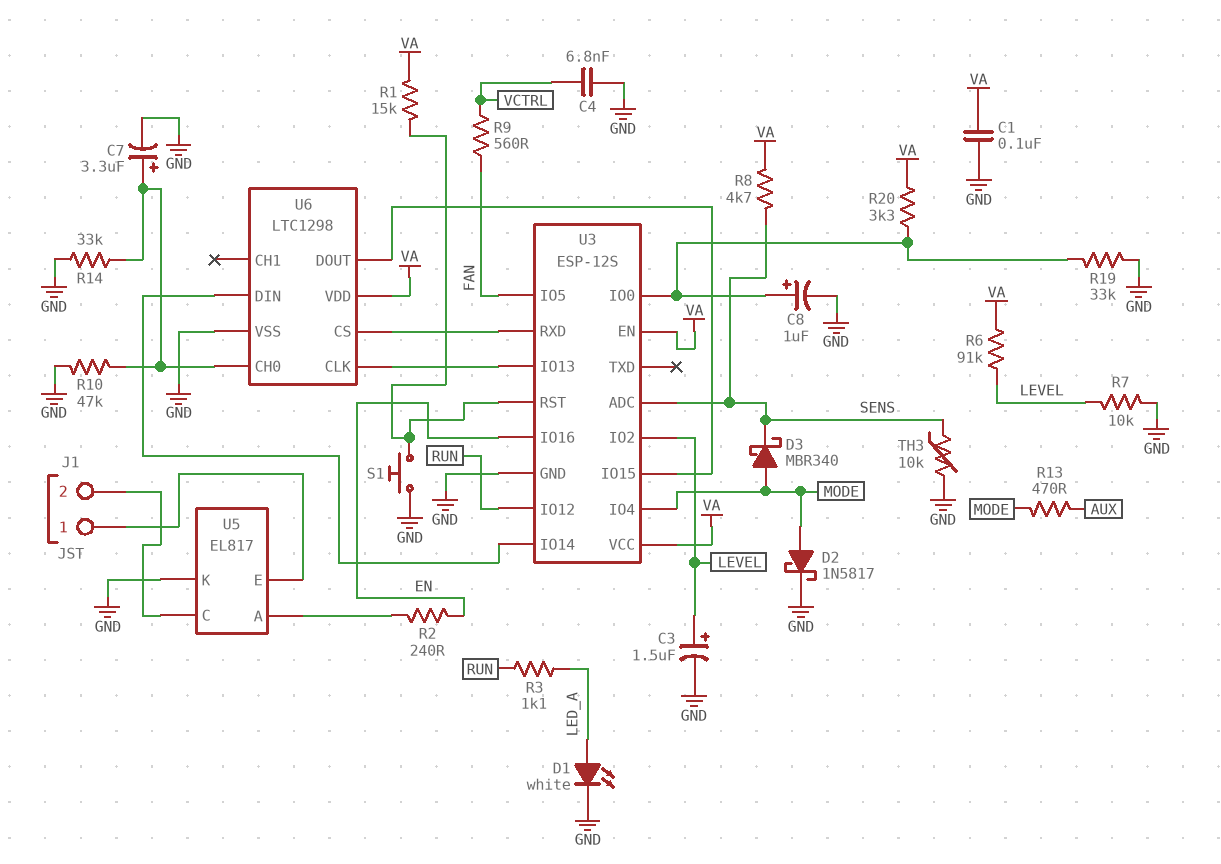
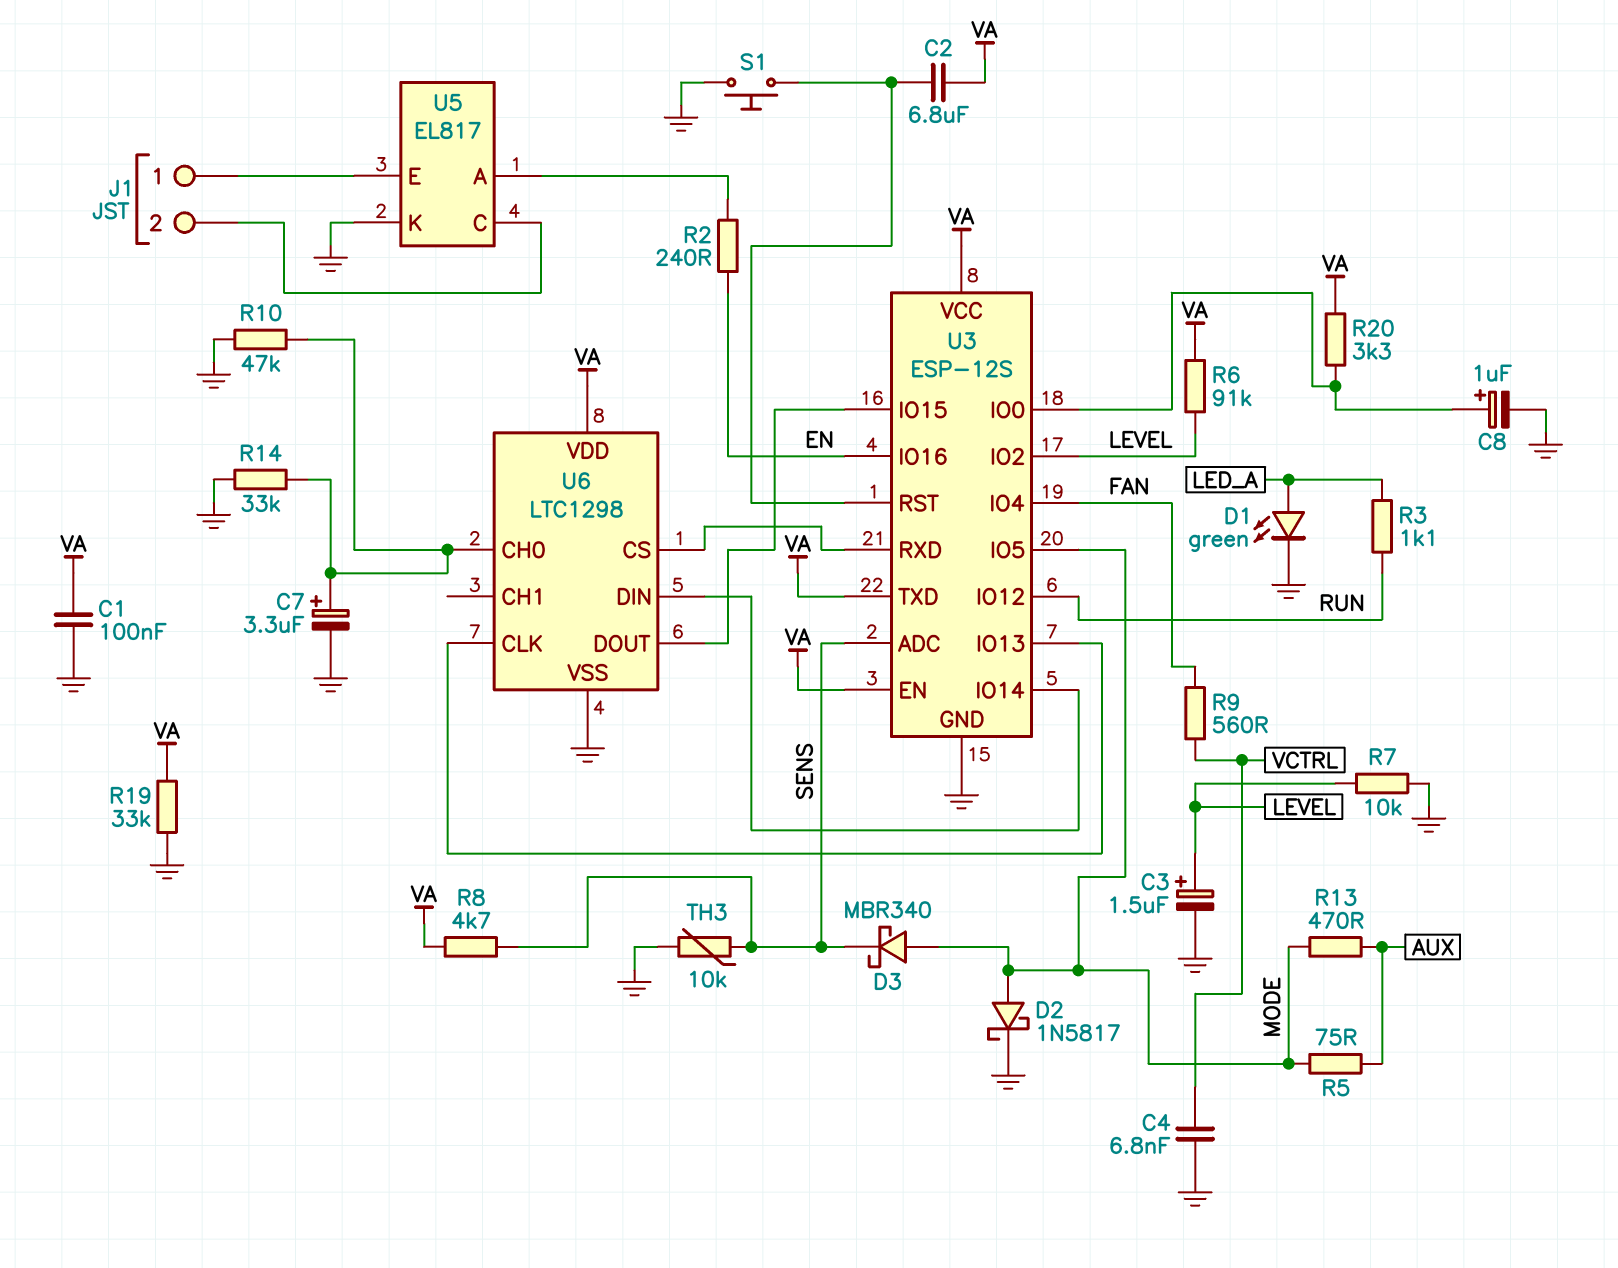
C2: none -> 6.8uF (U3/RST, VA)
D1: LED white (A LED_A, K GND) -> LED green (A LED_A, K GND)
R1: 15k (U3/RST, VA) -> none
R5: none -> 75 (AUX, MODE)
R19: 33k (GND, U3/IO0) -> 33k (GND, VA)
U3 pin IO4: MODE -> FAN
U3 pin IO5: FAN -> MODE
U3 pin TXD: none -> VA

